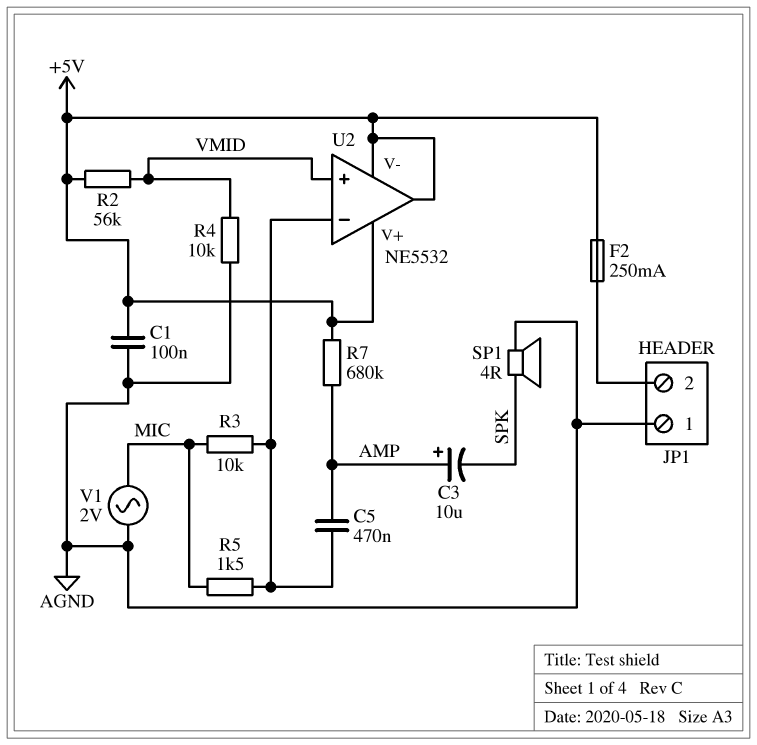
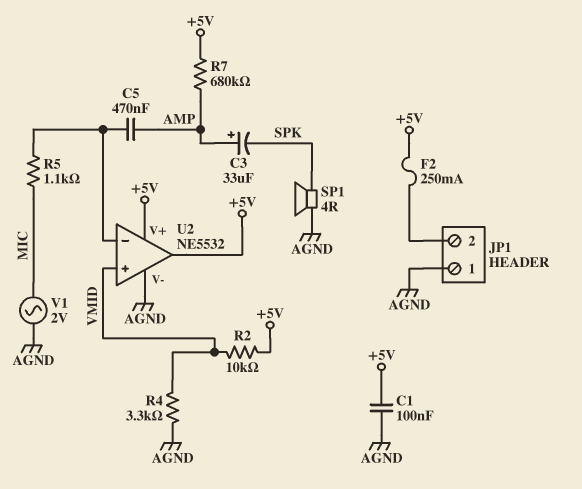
C3: 10uF (plus AMP, minus SPK) -> 33uF (plus AMP, minus SPK)
R2: 56k (+5V, VMID) -> 10k (+5V, VMID)
R3: 10k (MIC, U2/in-) -> none
R4: 10k (AGND, VMID) -> 3.3k (AGND, VMID)
R5: 1.5k (MIC, U2/in-) -> 1.1k (MIC, U2/in-)
U2 pin V-: +5V -> AGND

